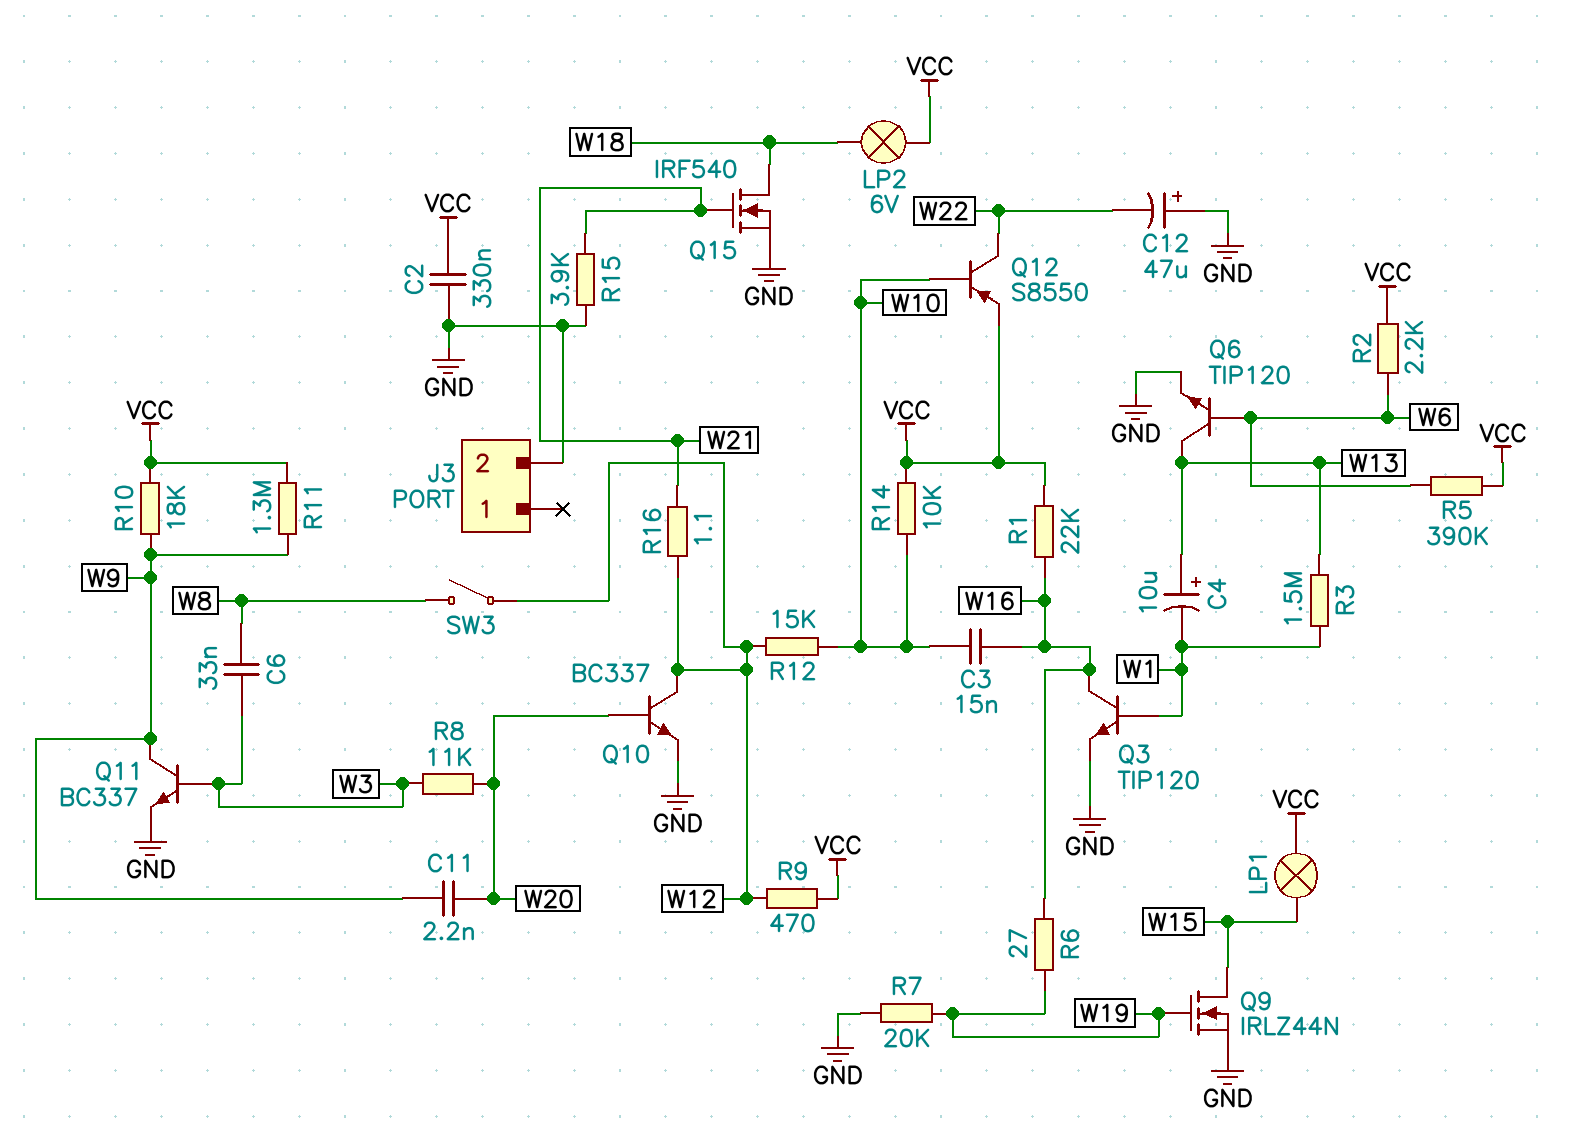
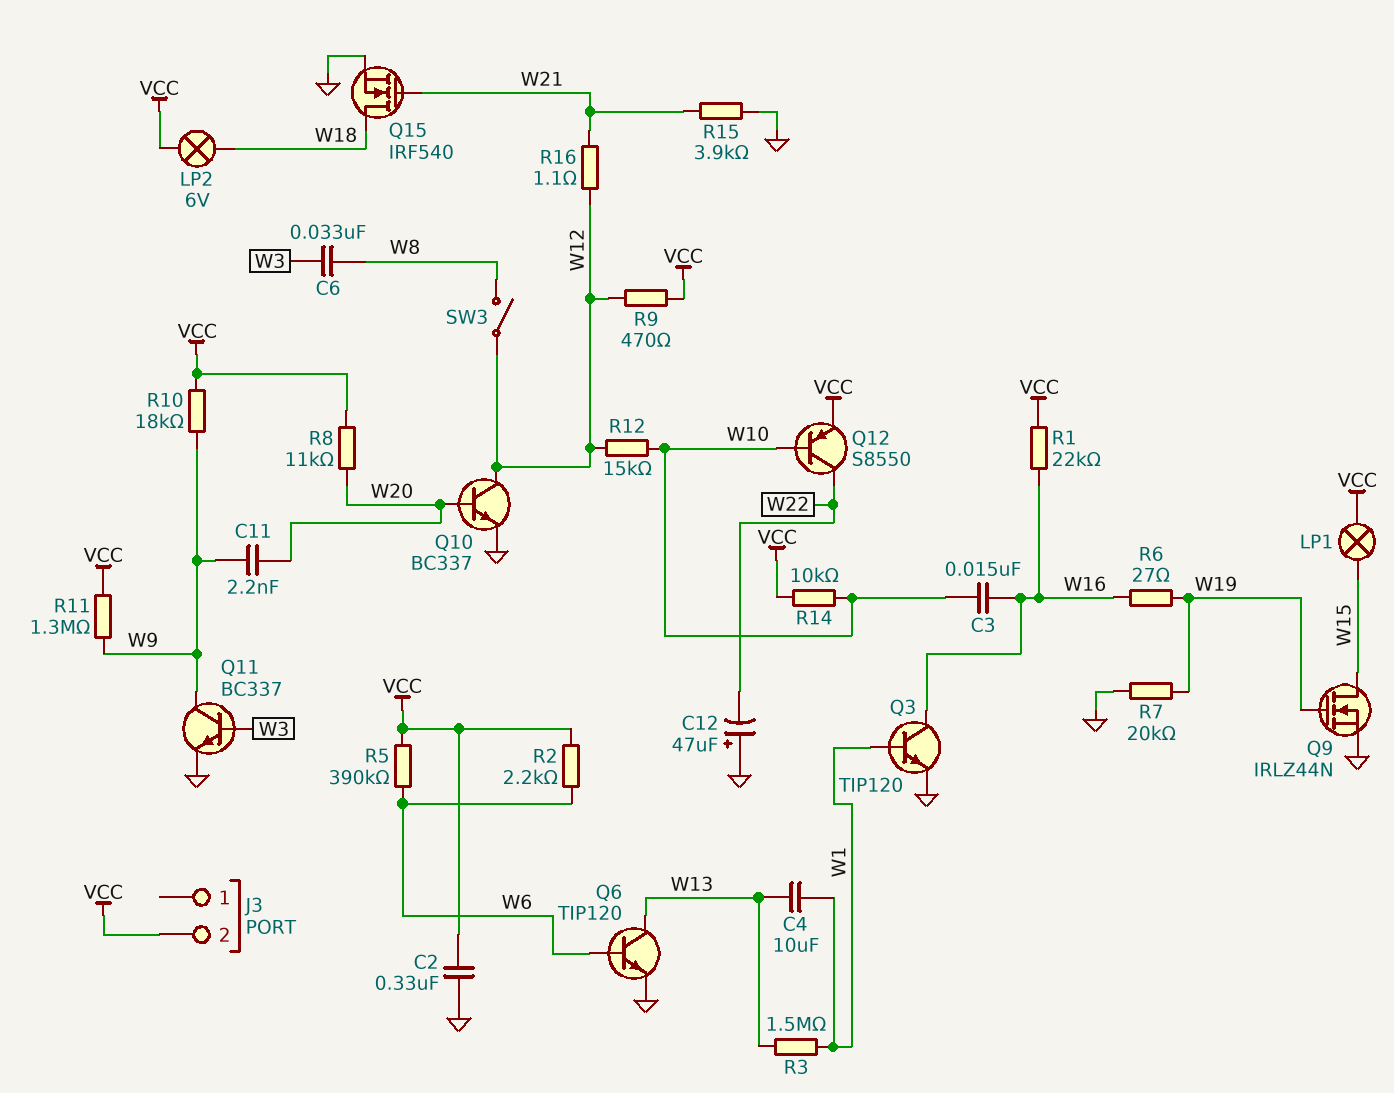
C4: 10uF (plus W13, minus W1) -> 10uF (W1, W13)
J3 pin 2: GND -> VCC
R8: 11k (W3, W20) -> 11k (VCC, W20)

